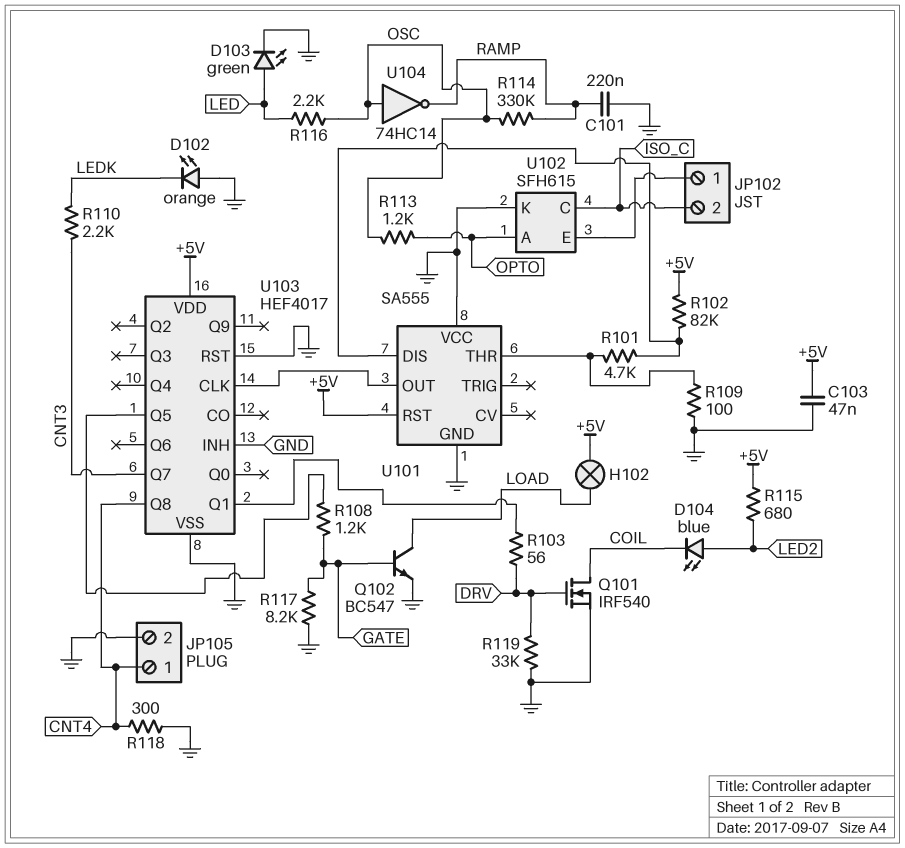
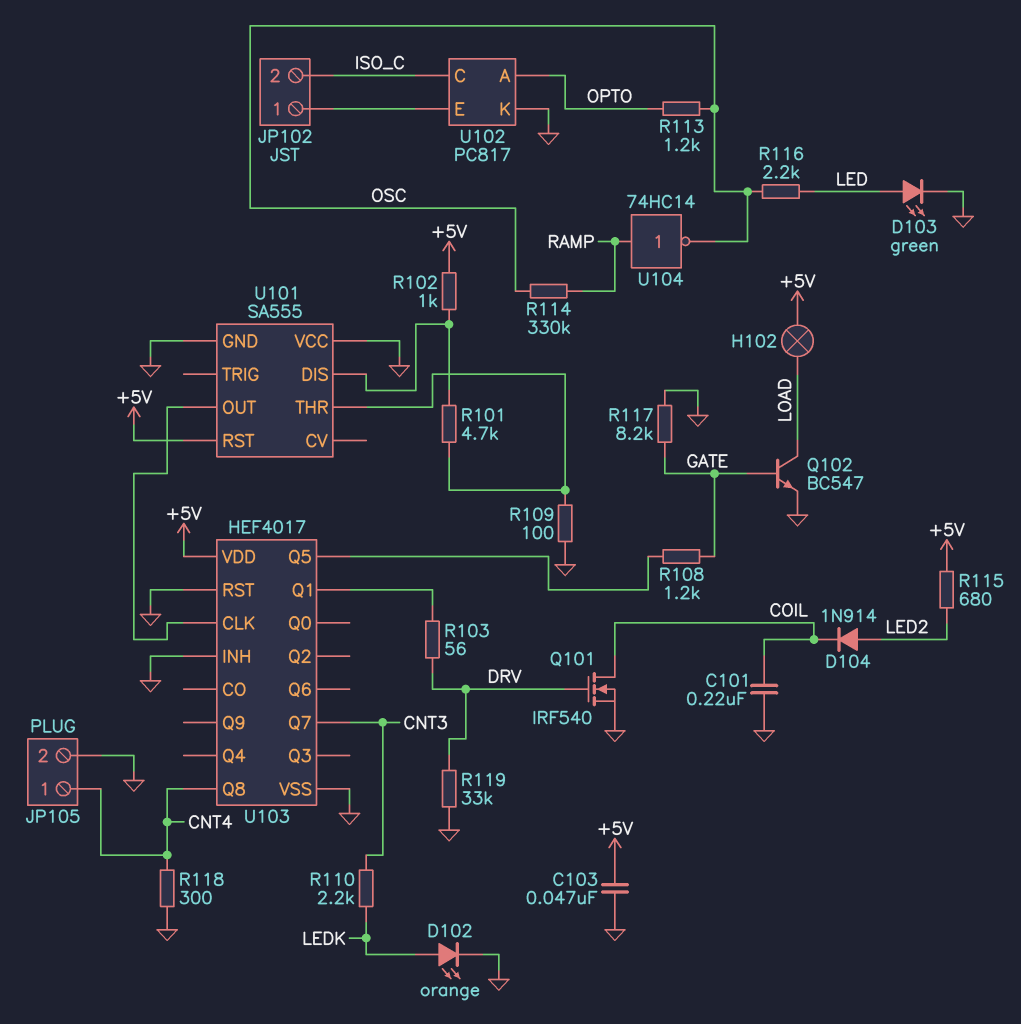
C101: 220nF (GND, RAMP) -> 220nF (COIL, GND)
D102: LED orange (A GND, K LEDK) -> LED orange (A LEDK, K GND)
D104: LED blue (A LED2, K COIL) -> diode 1N914 (A LED2, K COIL)
R102: 82k (+5V, U101/DIS) -> 1k (+5V, U101/DIS)
U102: SFH615 -> PC817
U104: NOT 74HC14 (in OSC, out RAMP) -> NOT 74HC14 (in RAMP, out OSC)

